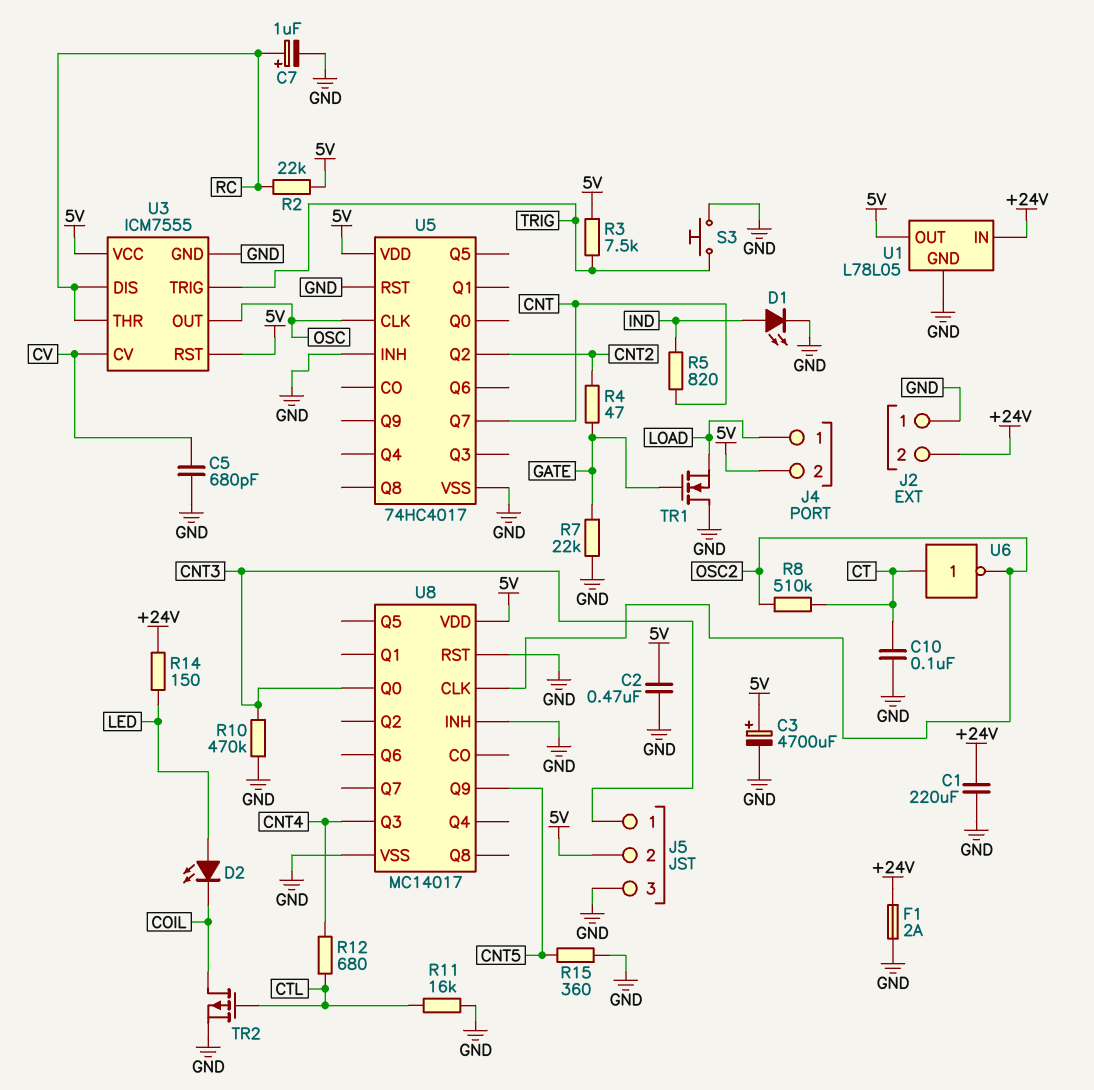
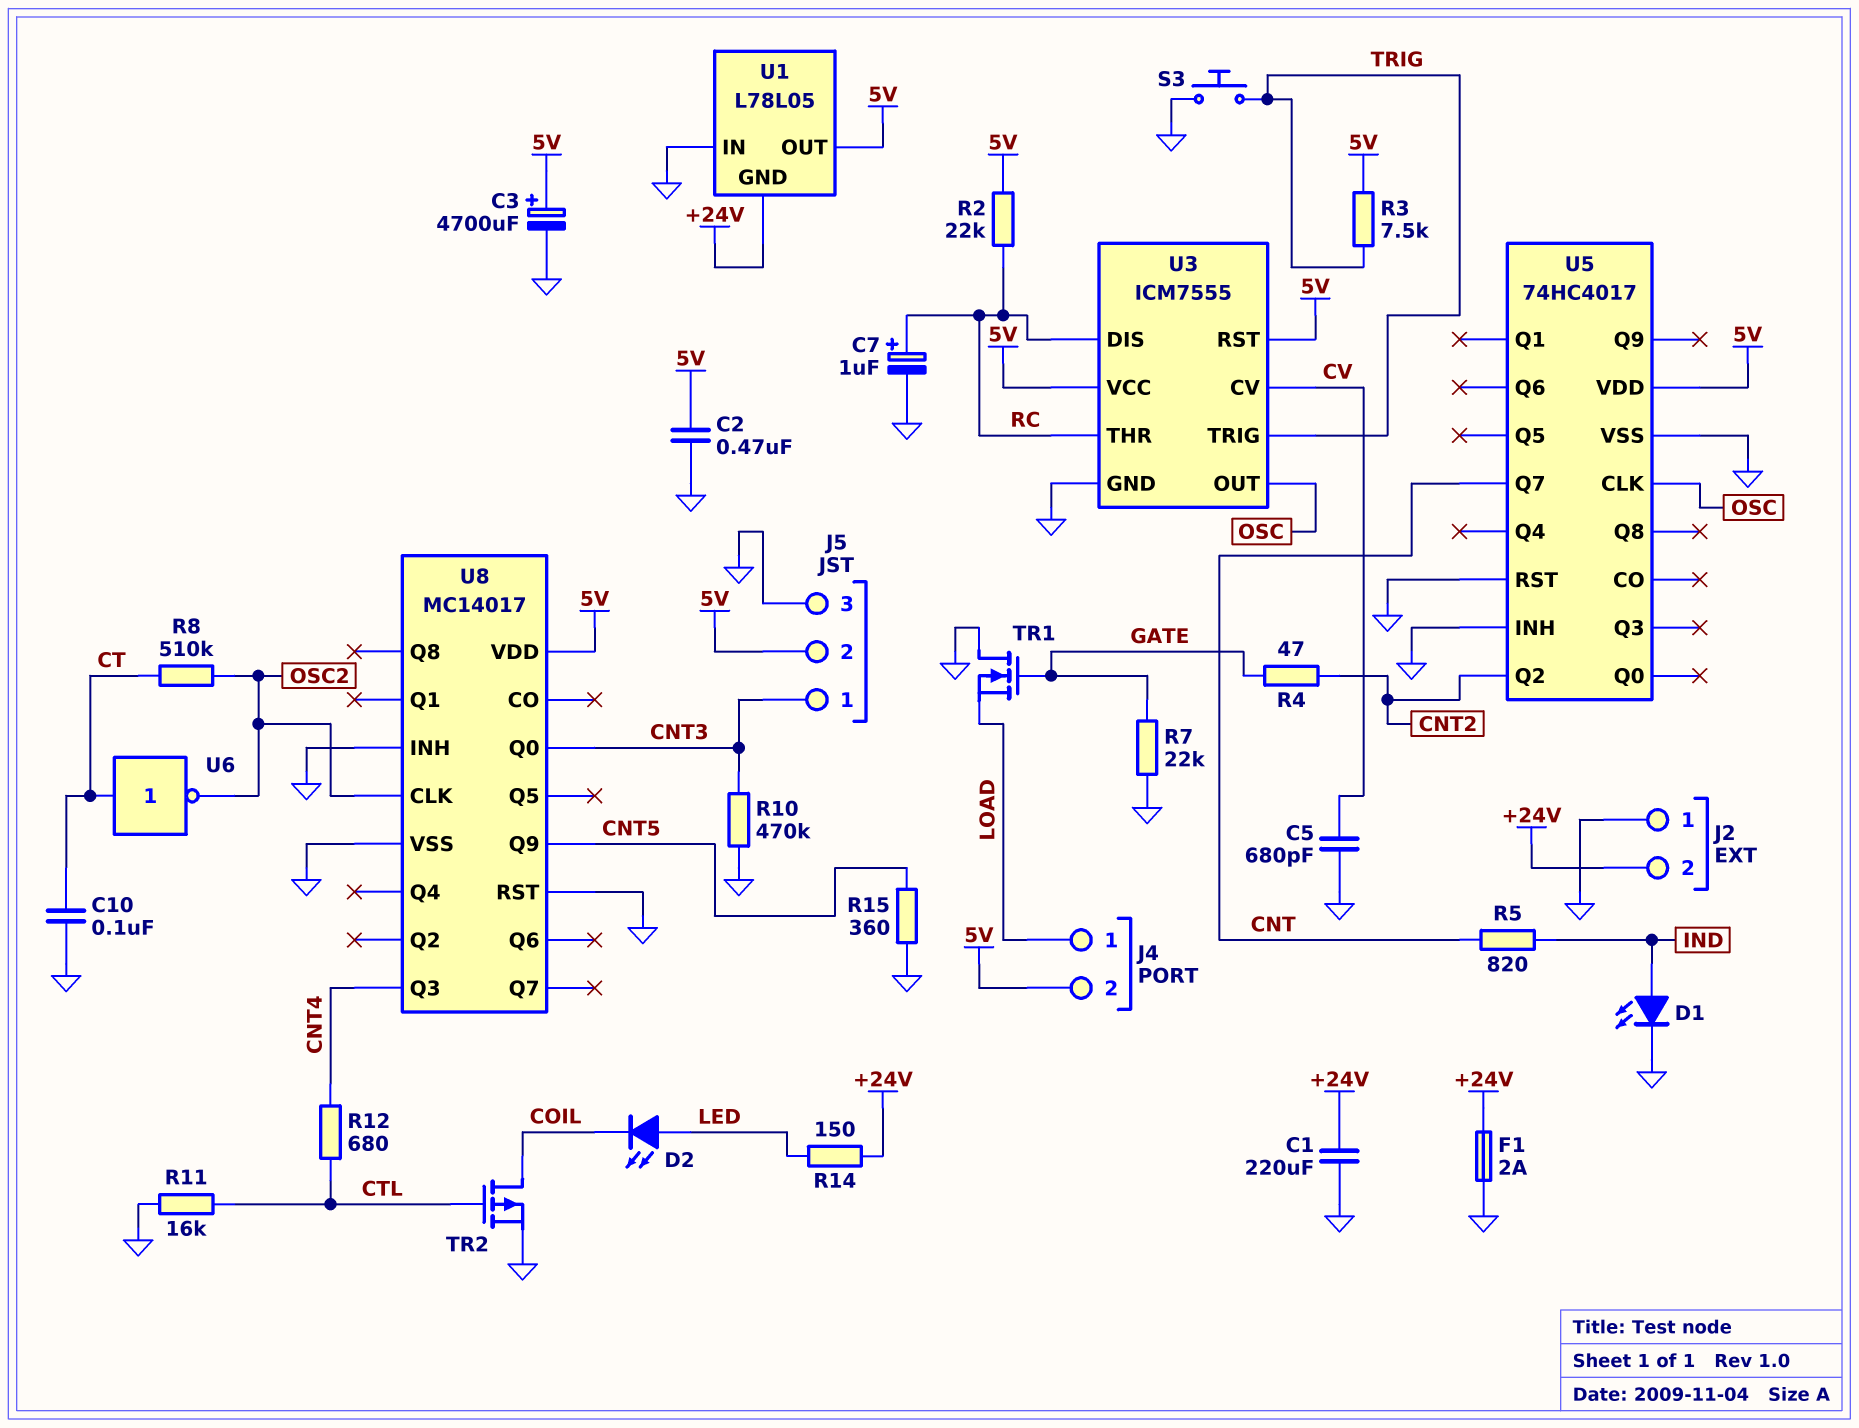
U1 pin GND: GND -> +24V
U1 pin IN: +24V -> GND

